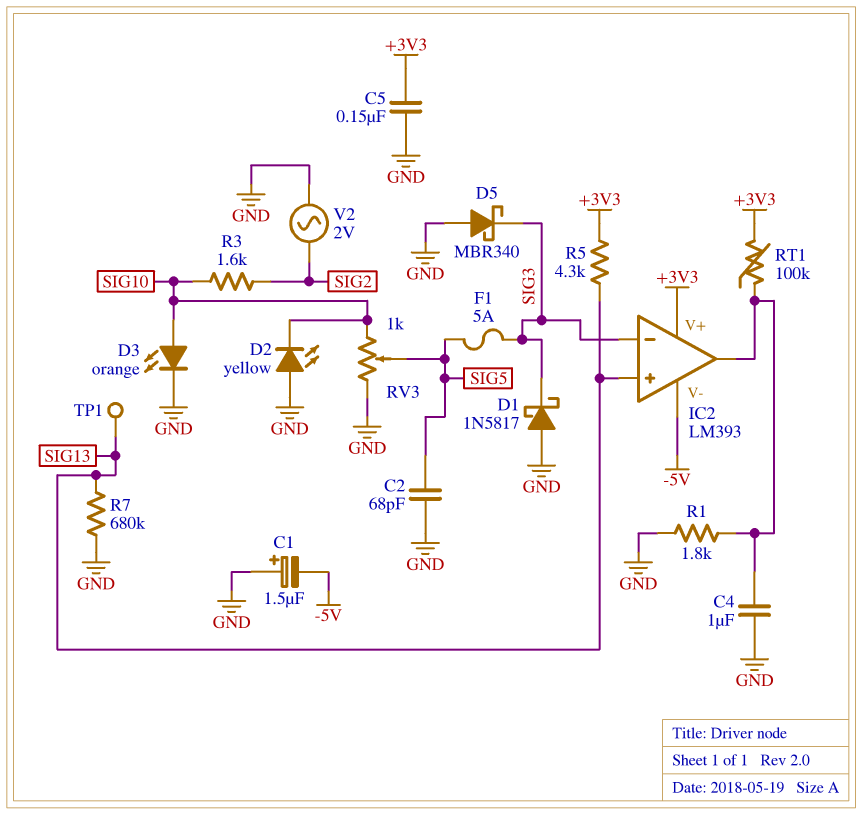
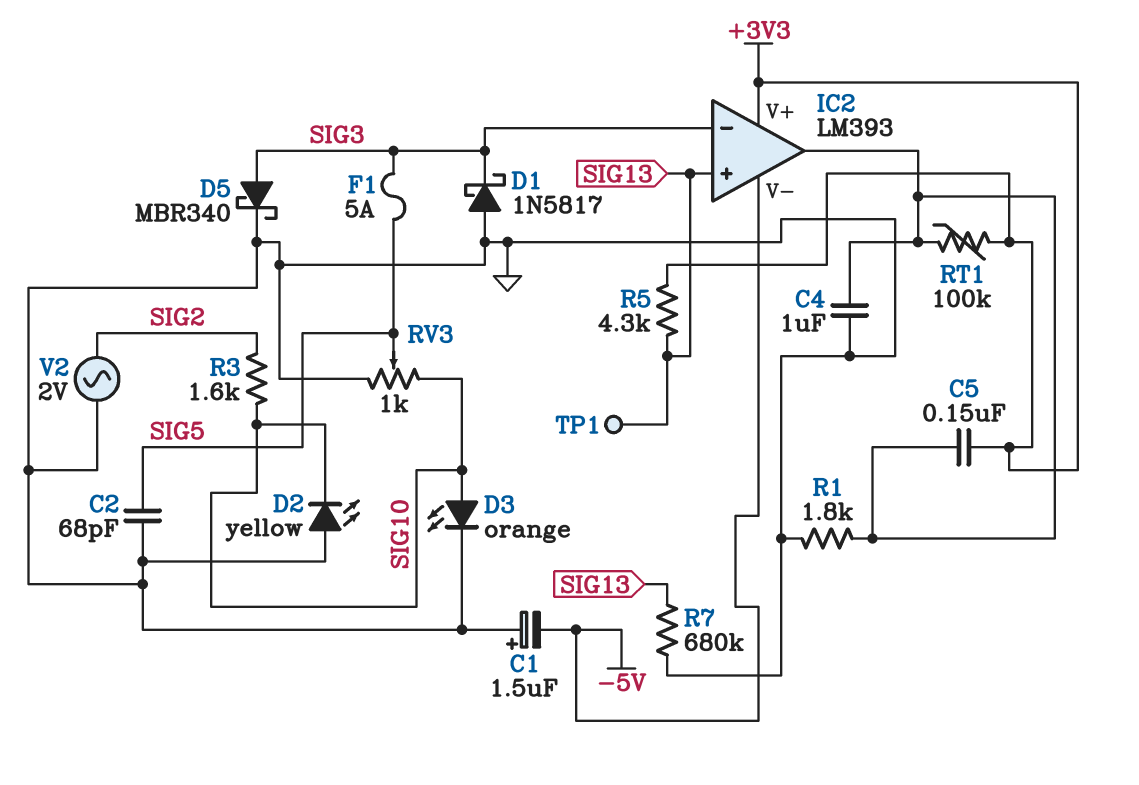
C5: 150nF (+3V3, GND) -> 150nF (+3V3, IC2/out)
D5: schottky MBR340 (A GND, K SIG3) -> schottky MBR340 (A SIG3, K GND)

